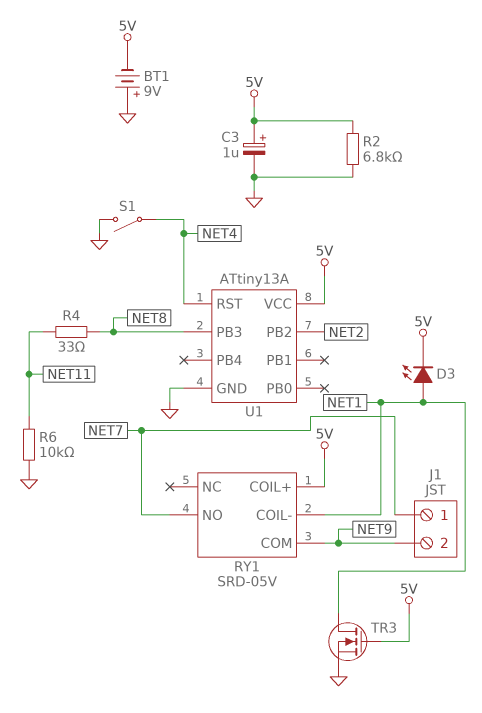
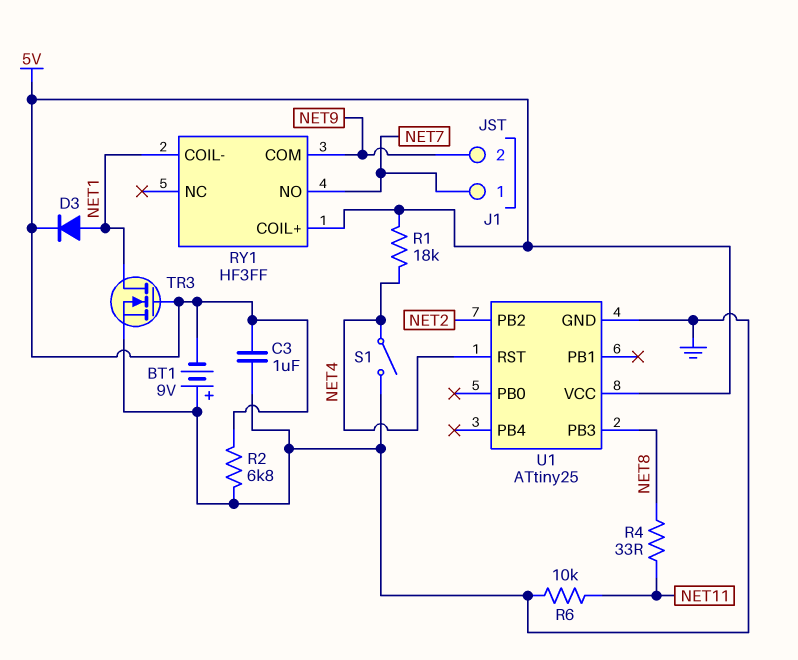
C3: 1uF (plus 5V, minus GND) -> 1uF (5V, GND)
D3: LED (A NET1, K 5V) -> diode (A NET1, K 5V)
R1: none -> 18k (5V, NET4)
RY1: SRD-05V -> HF3FF
U1: ATtiny13A -> ATtiny25

